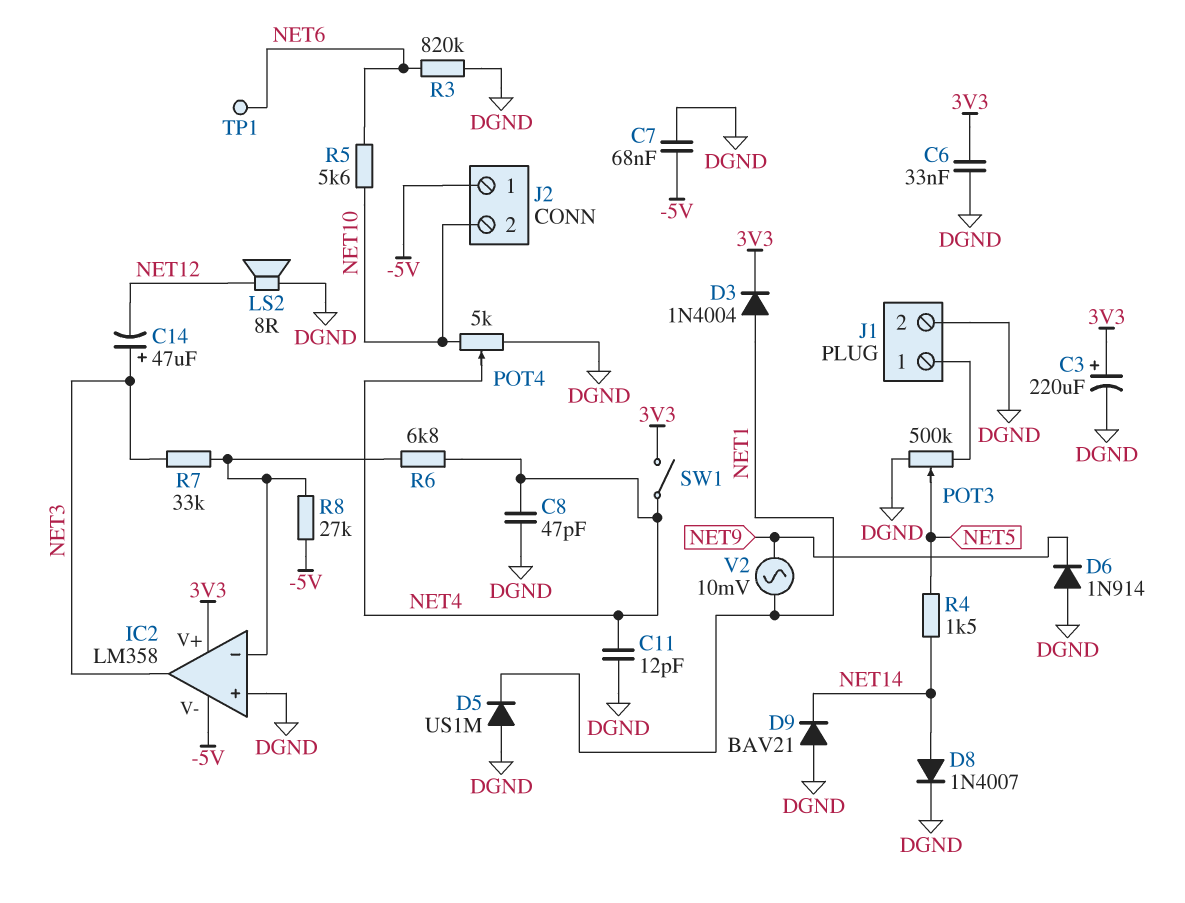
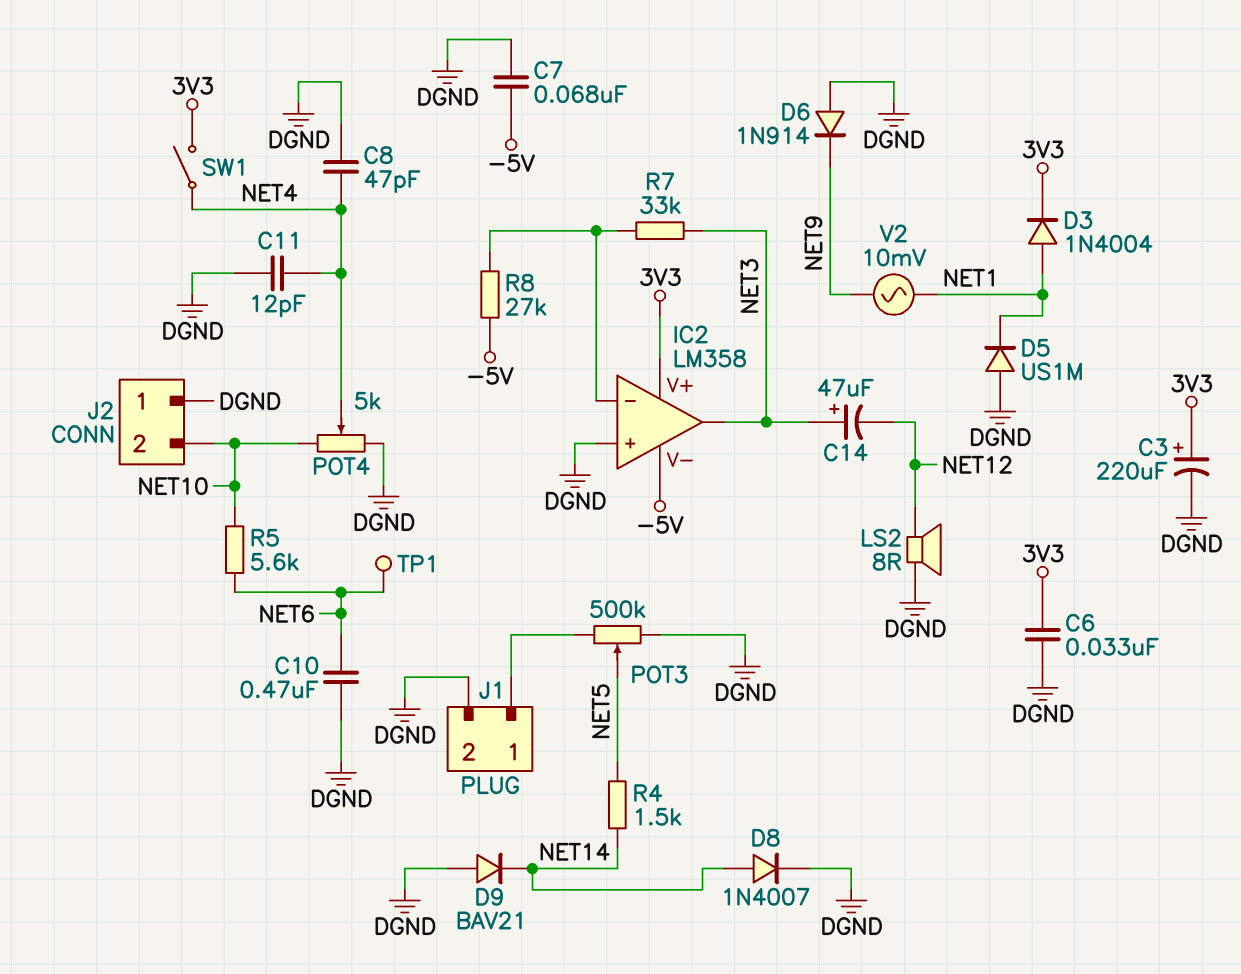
C10: none -> 470nF (DGND, NET6)
J2 pin 1: -5V -> DGND
R3: 820k (DGND, NET6) -> none
R6: 6.8k (IC2/in-, NET4) -> none

